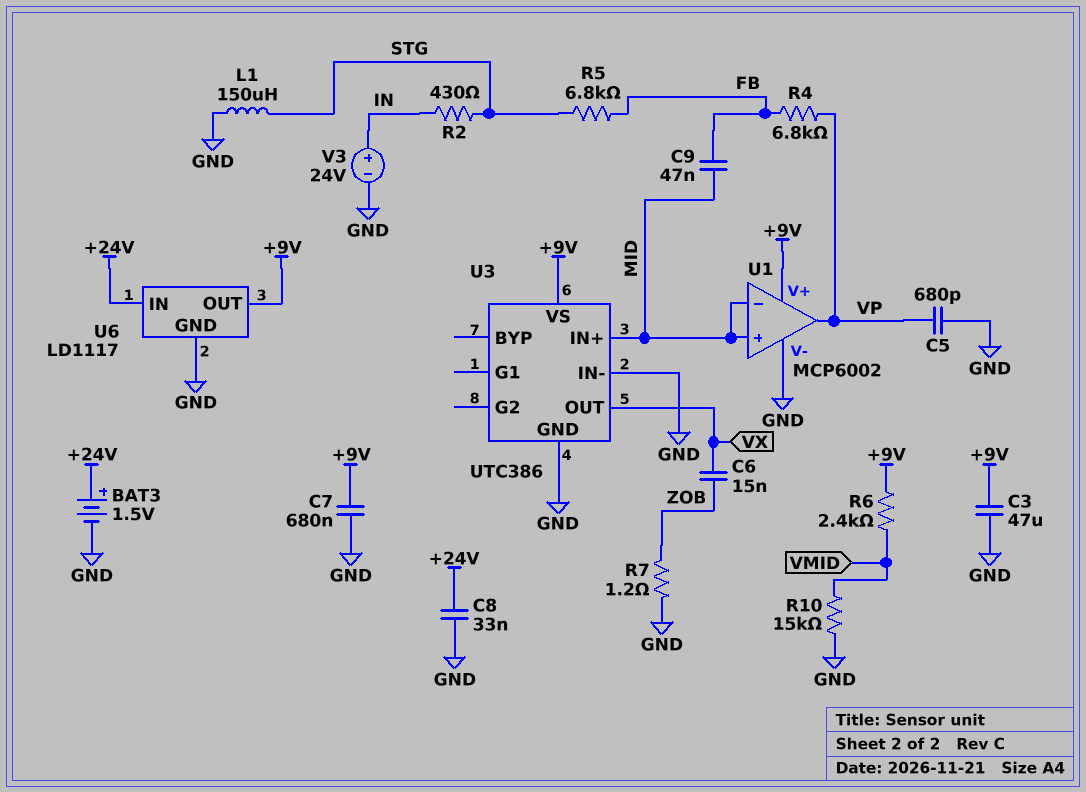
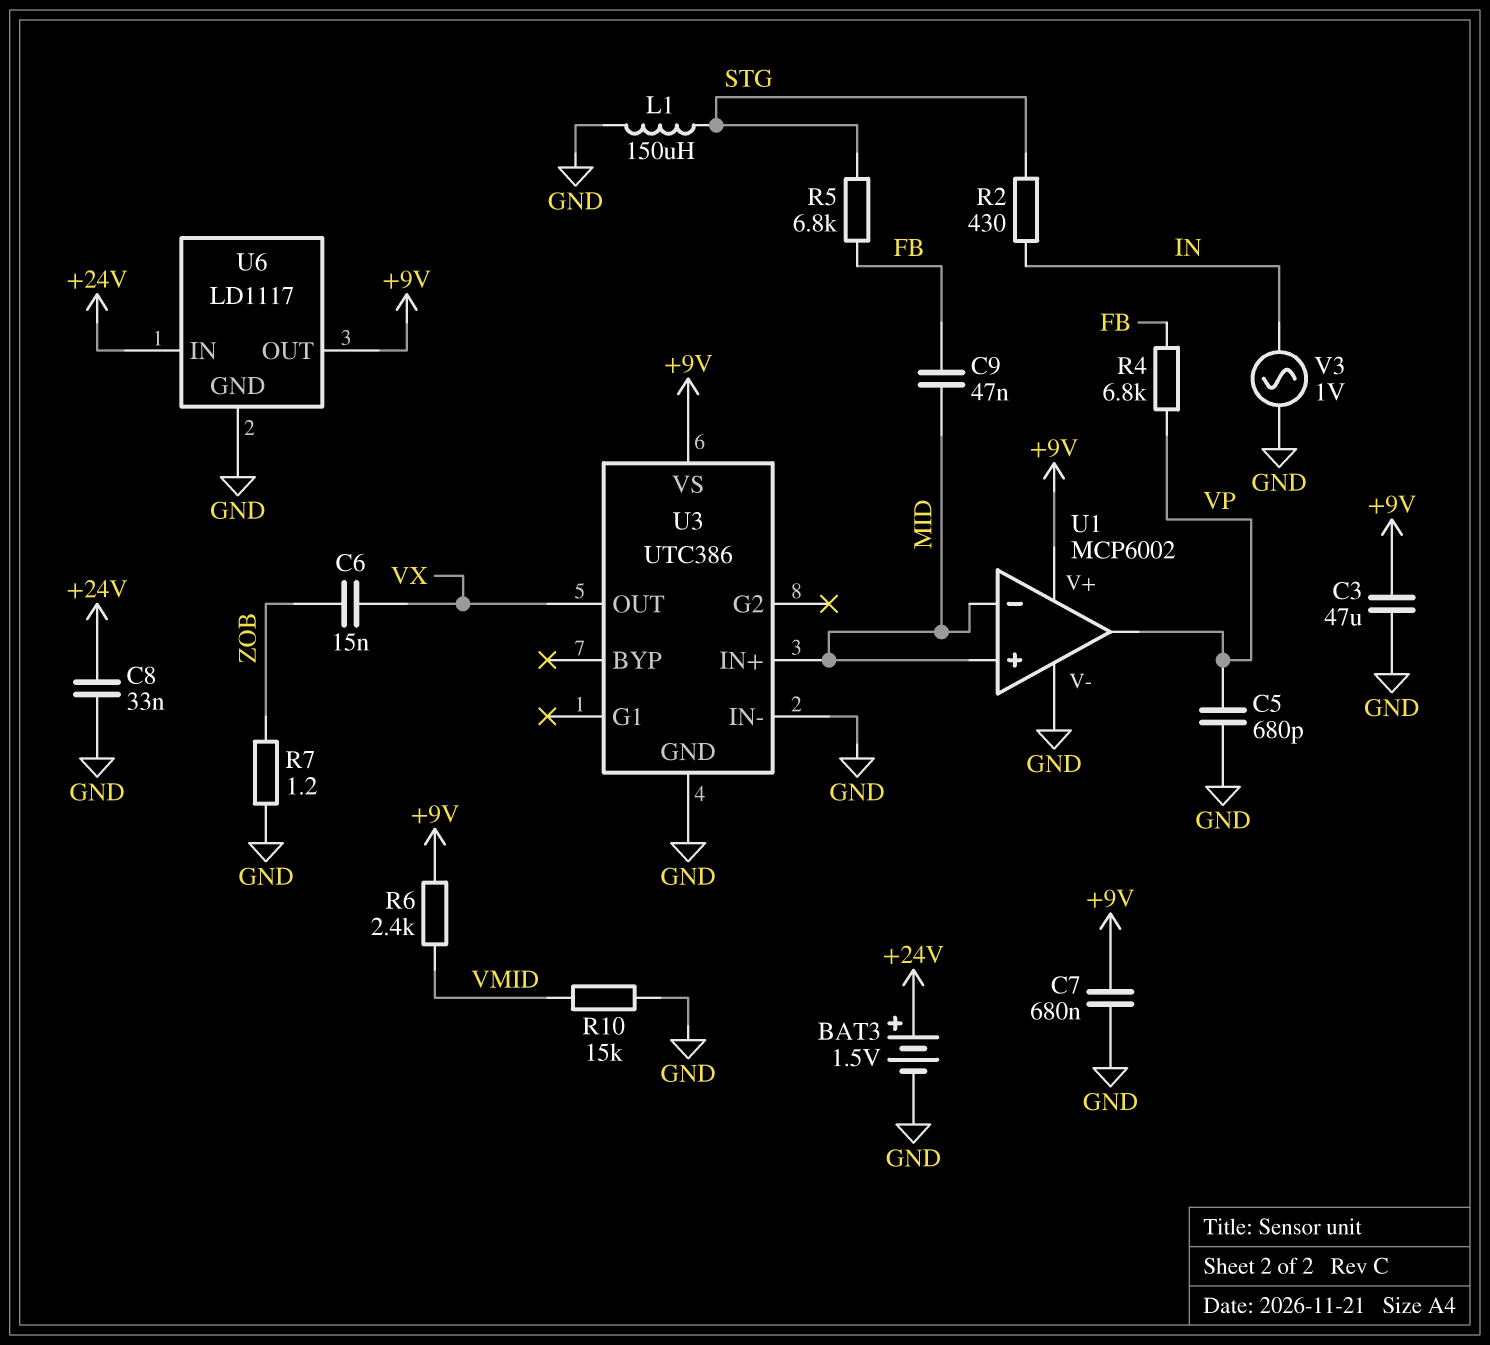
V3: 24V (plus IN, minus GND) -> AC 1V (GND, IN)

